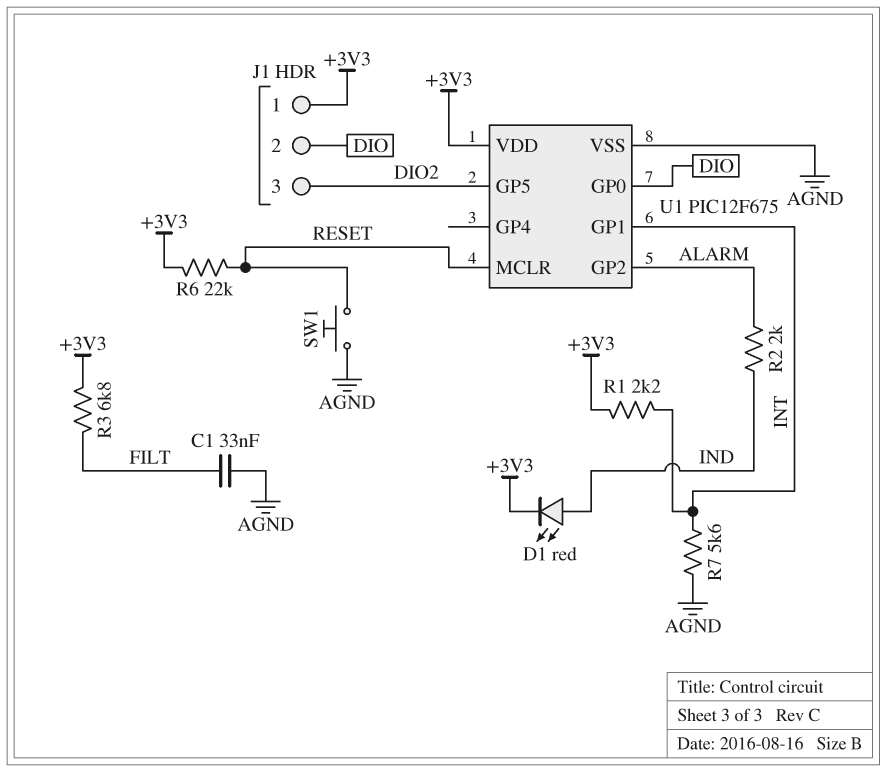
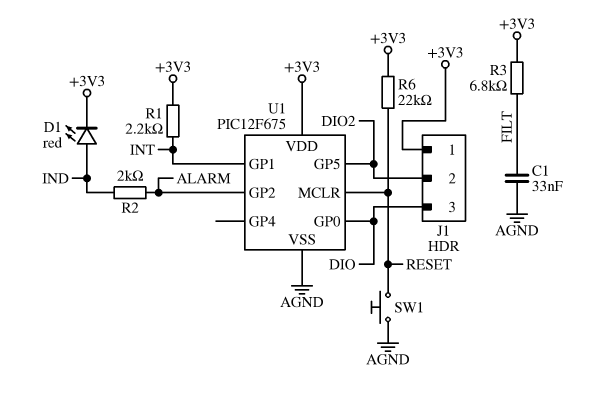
J1 pin 2: DIO -> DIO2
J1 pin 3: DIO2 -> DIO
R7: 5.6k (AGND, INT) -> none

